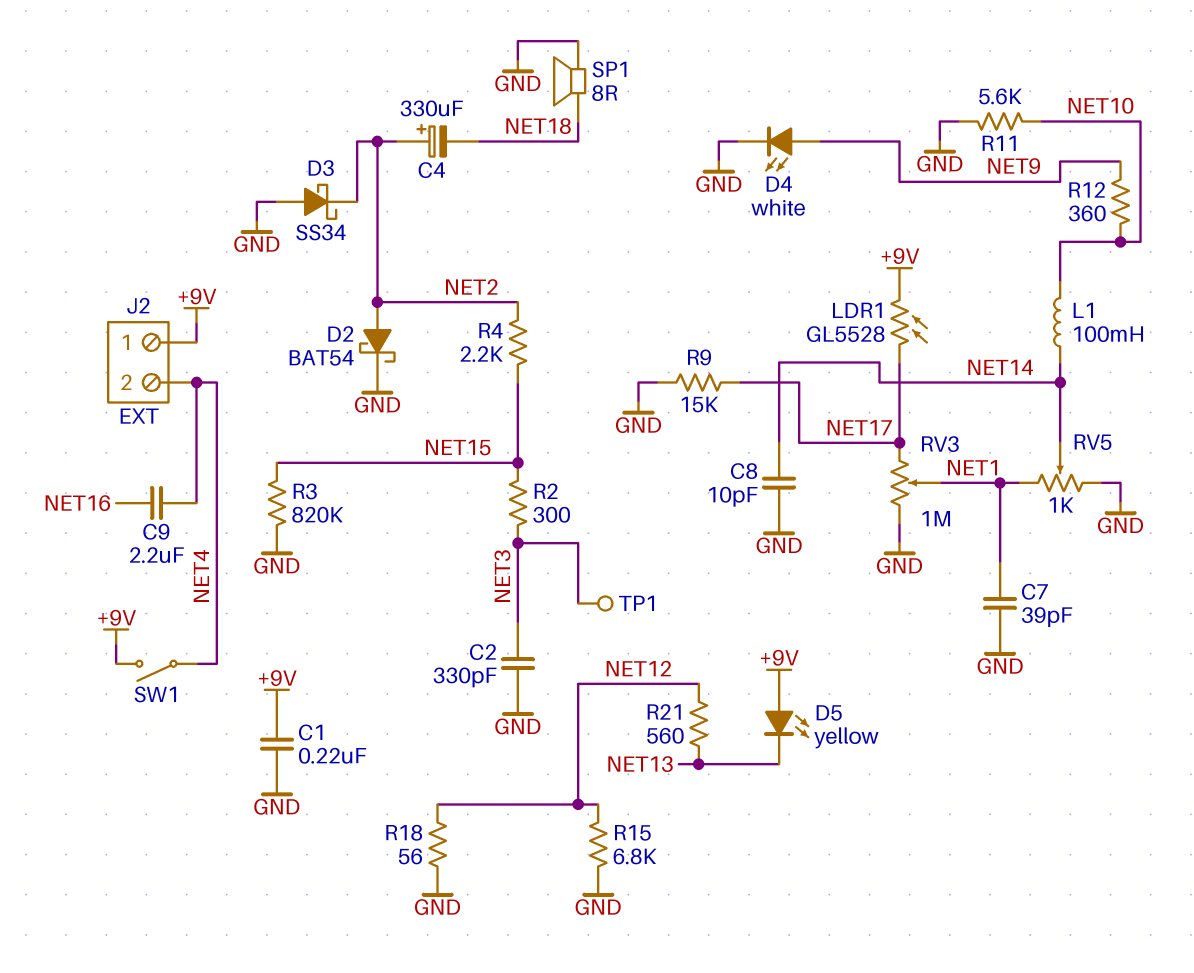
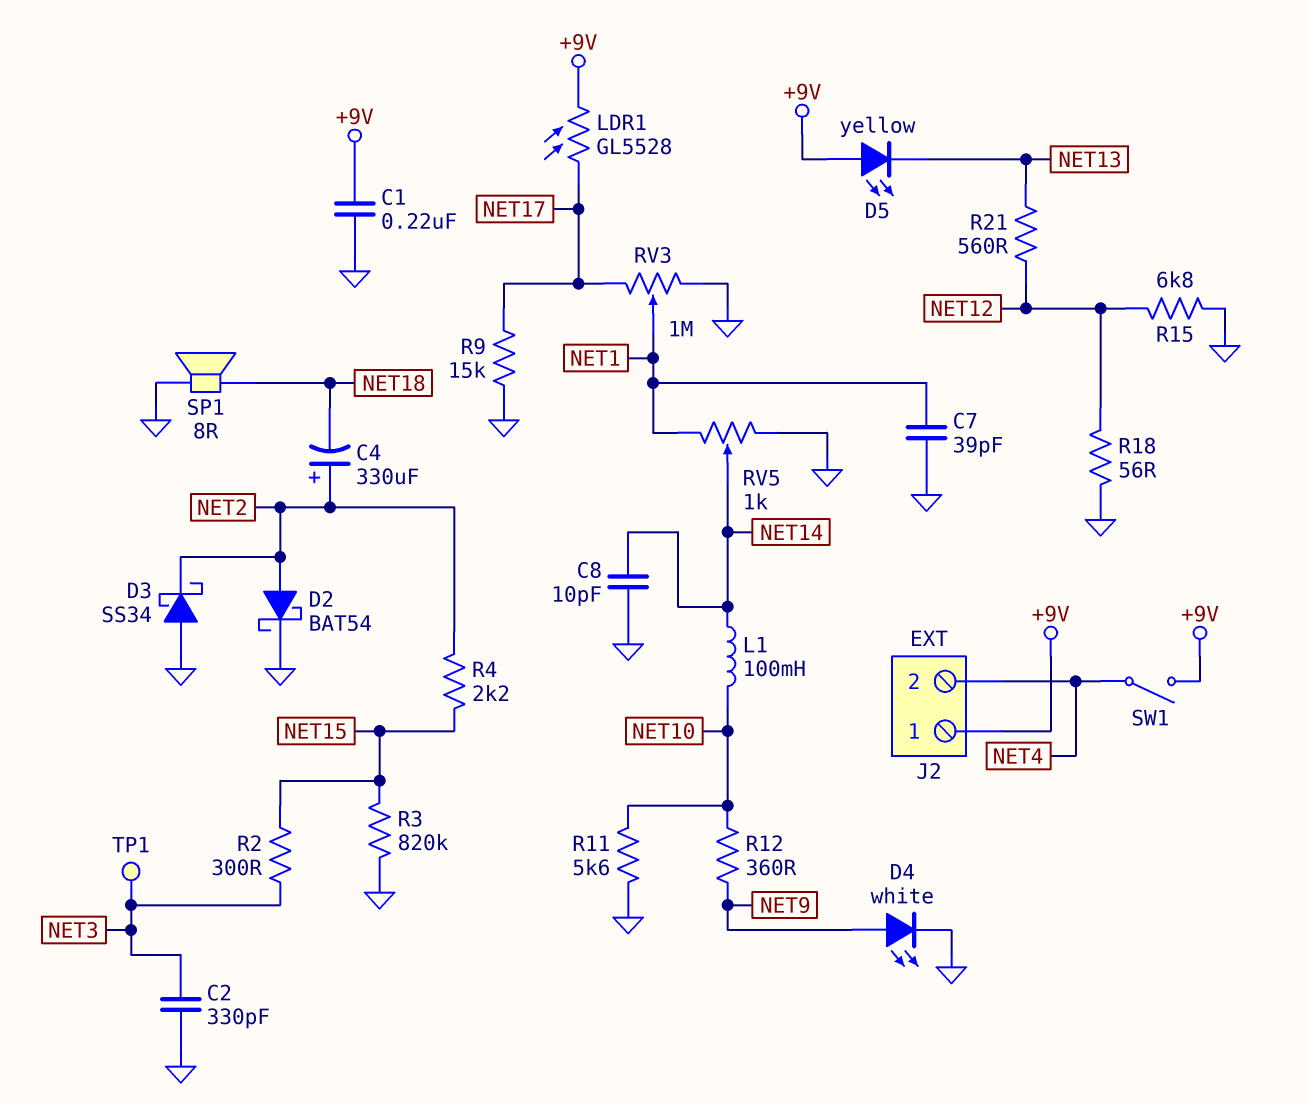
C9: 2.2uF (NET4, NET16) -> none

